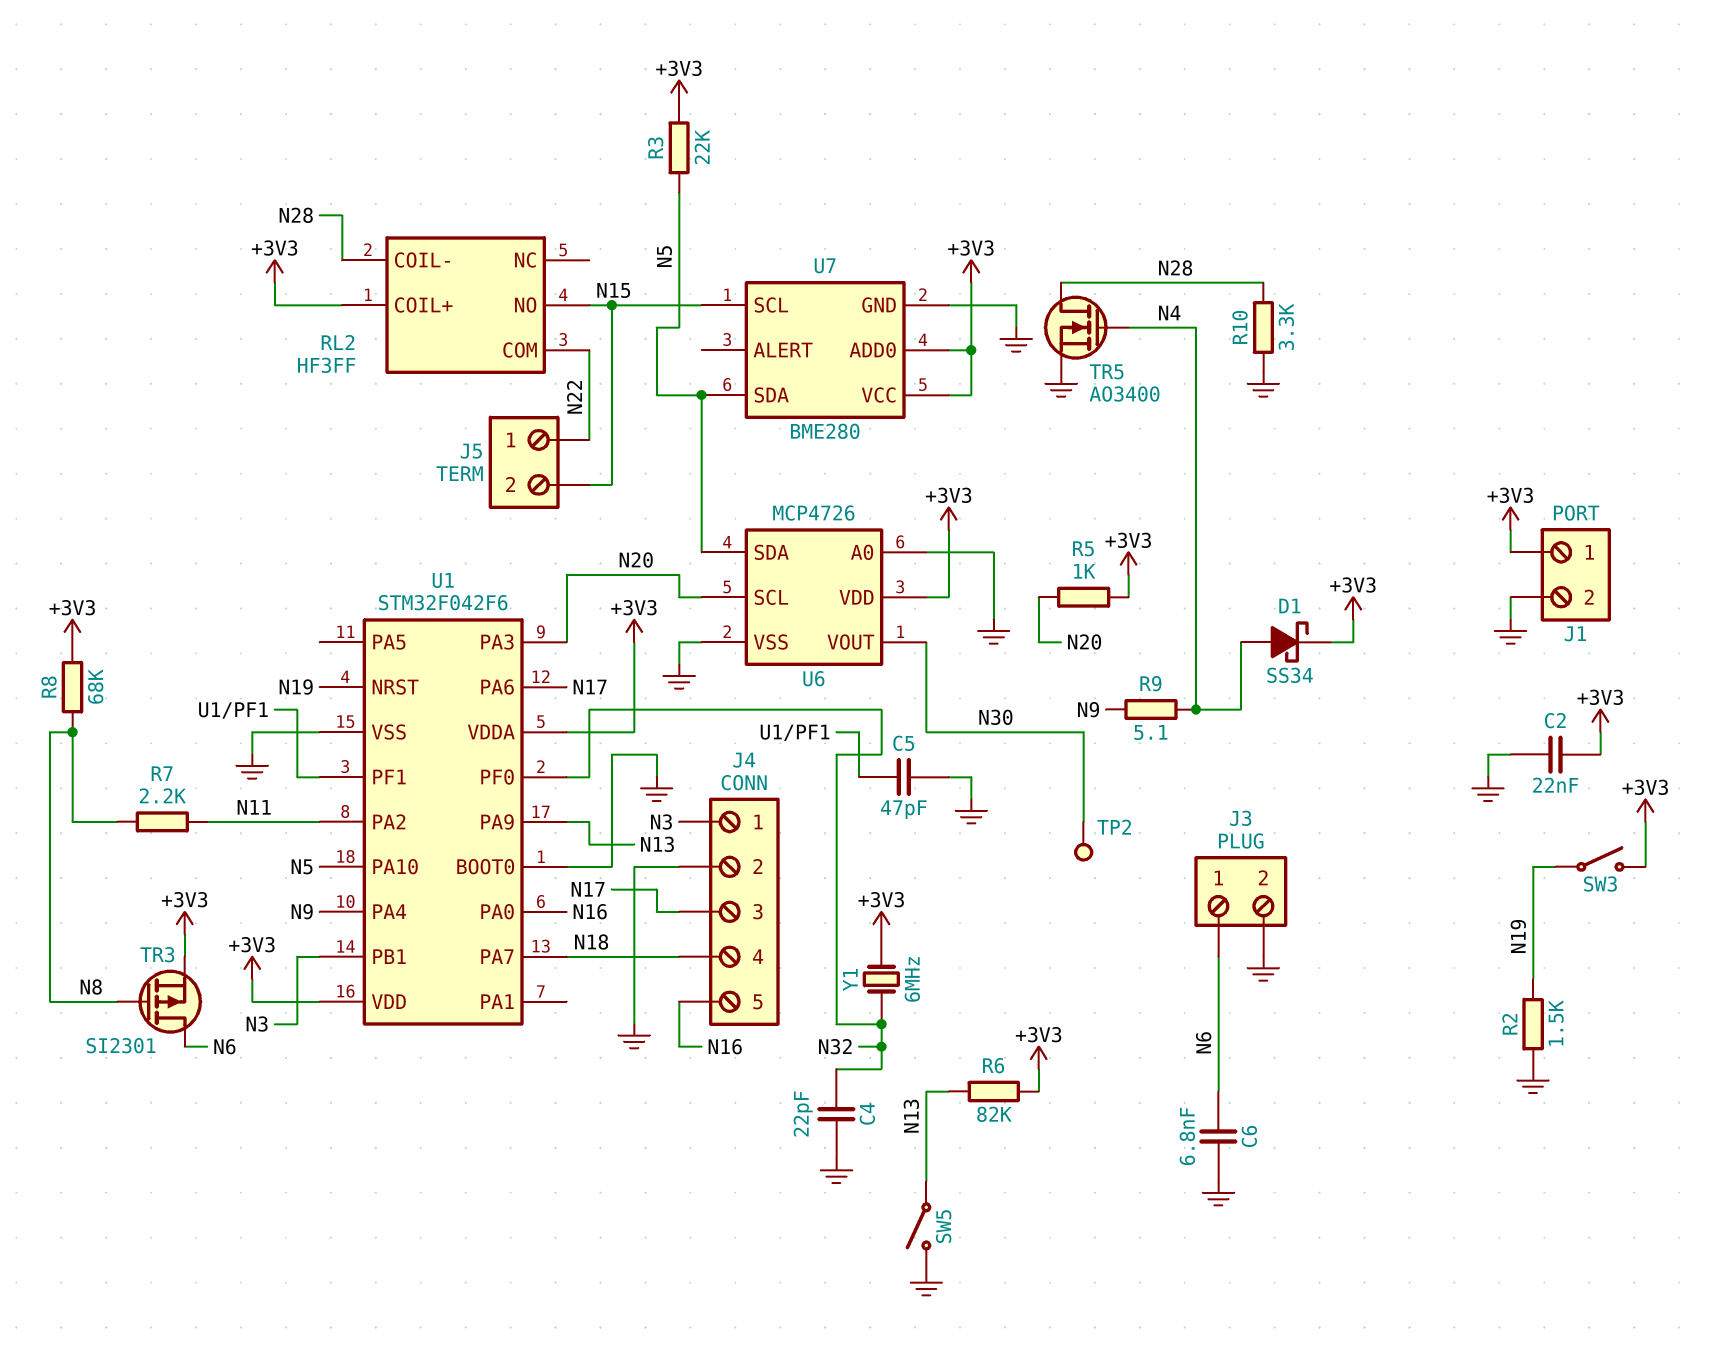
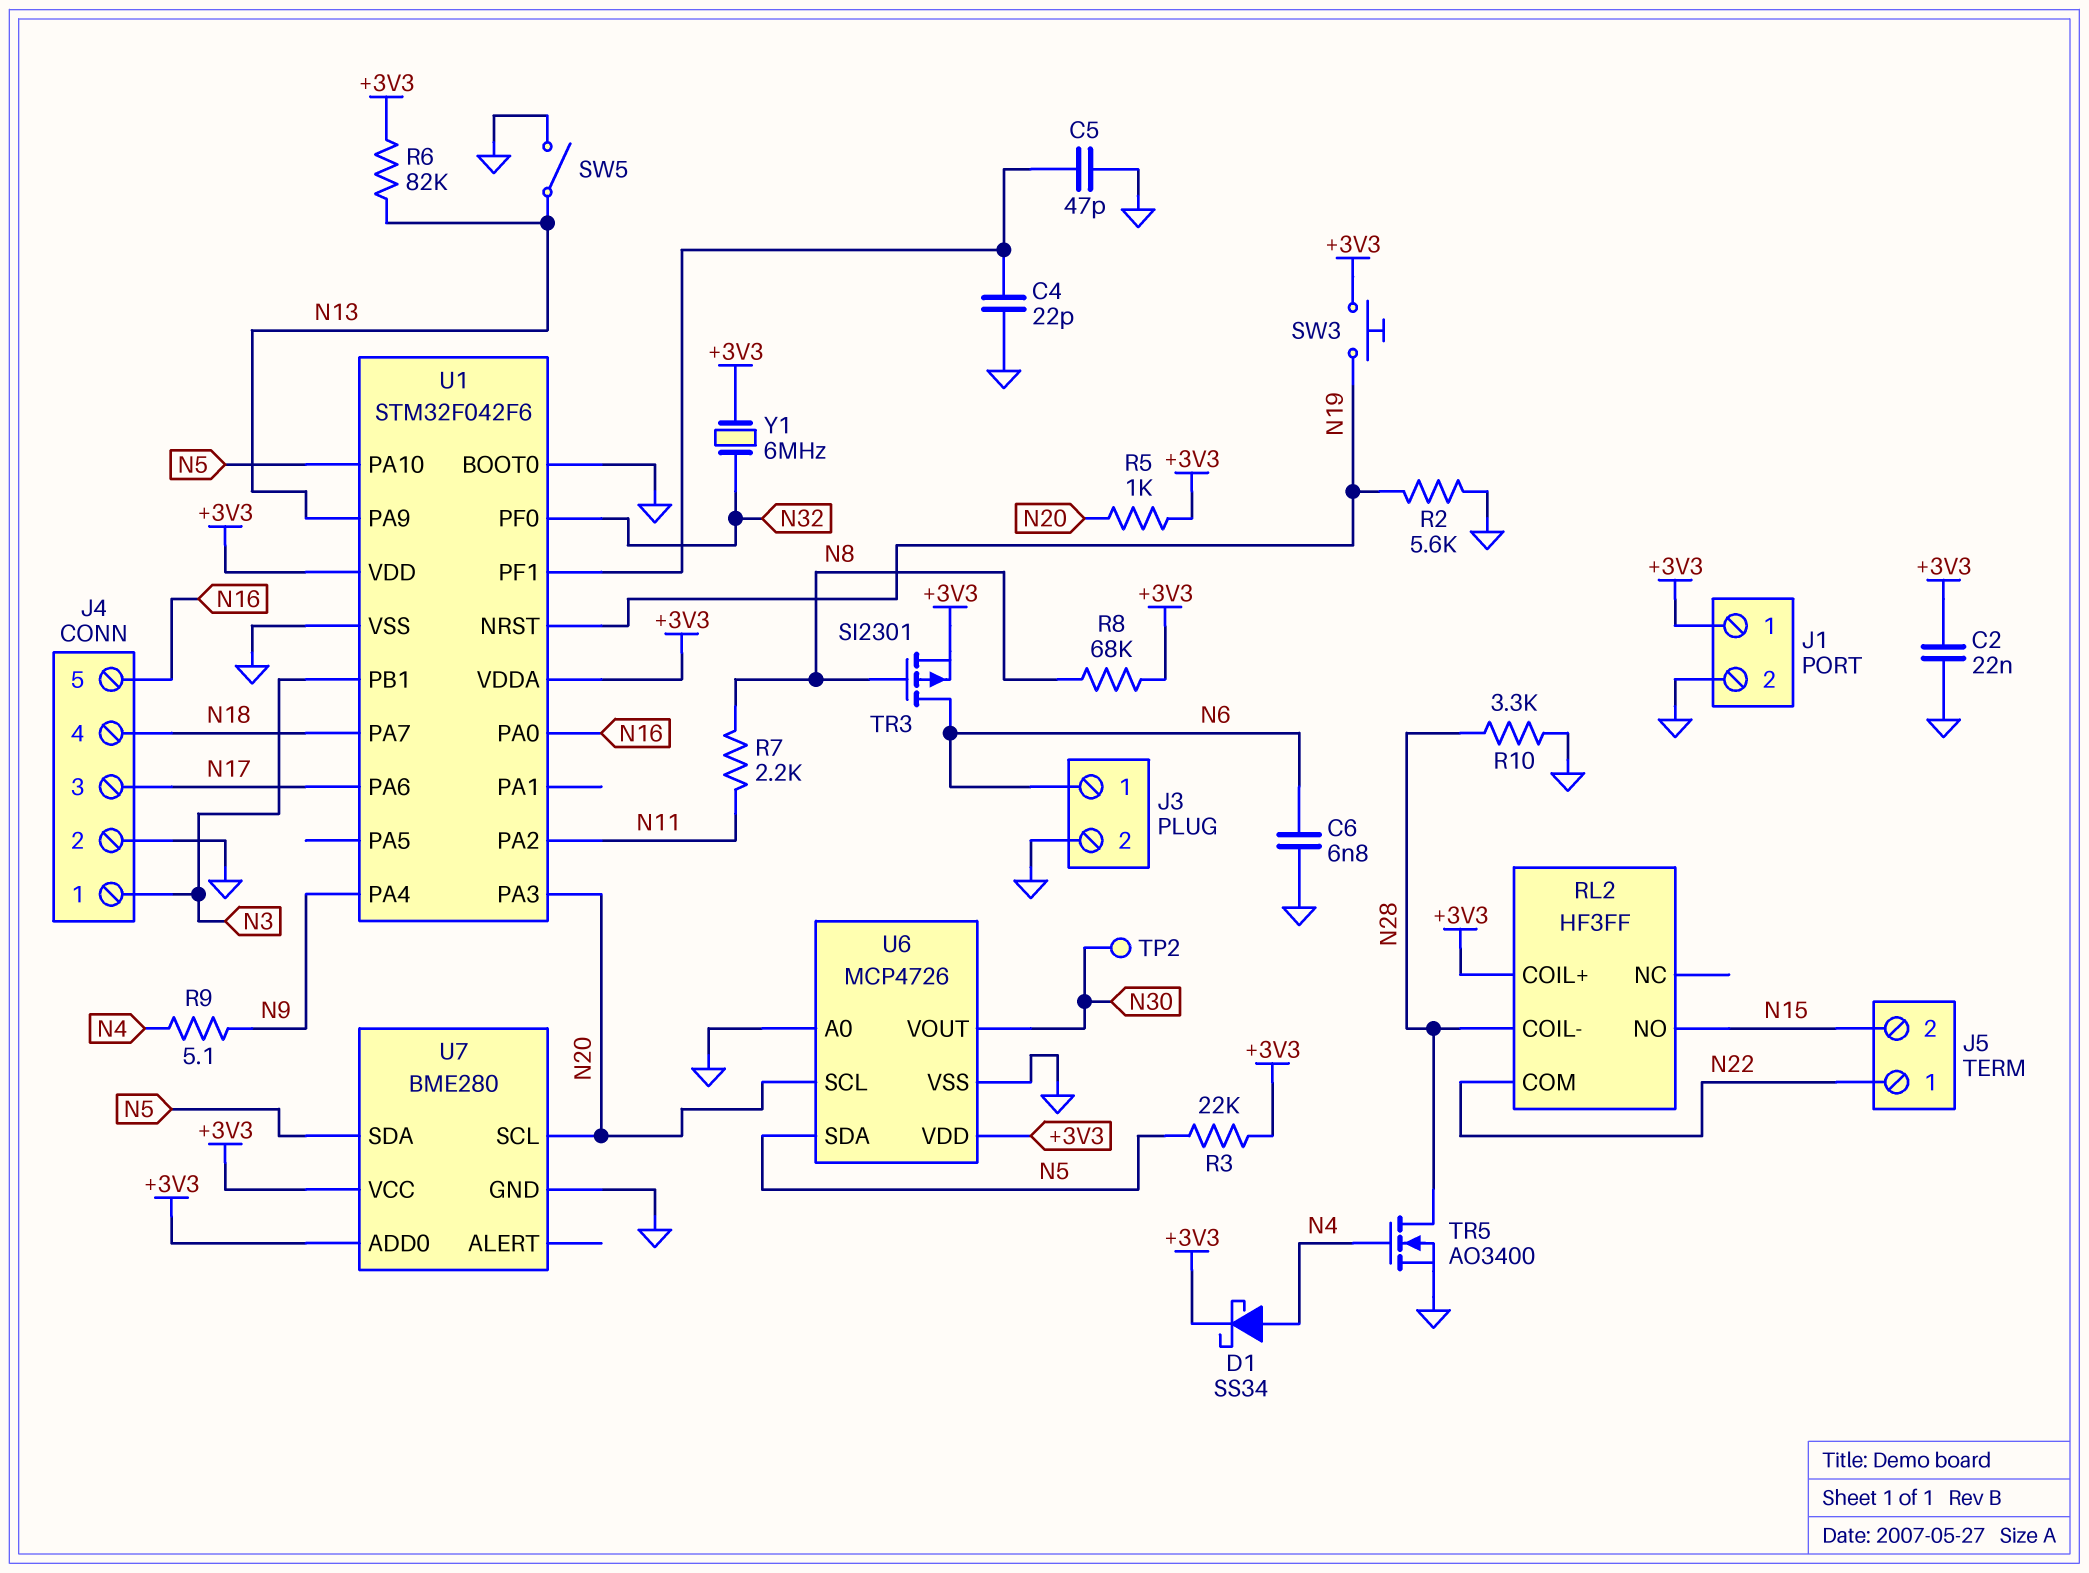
C4: 22pF (GND, N32) -> 22pF (GND, U1/PF1)
R2: 1.5k (GND, N19) -> 5.6k (GND, N19)
SW3: switch (+3V3, N19) -> button (+3V3, N19)
U7 pin SCL: N15 -> N20

